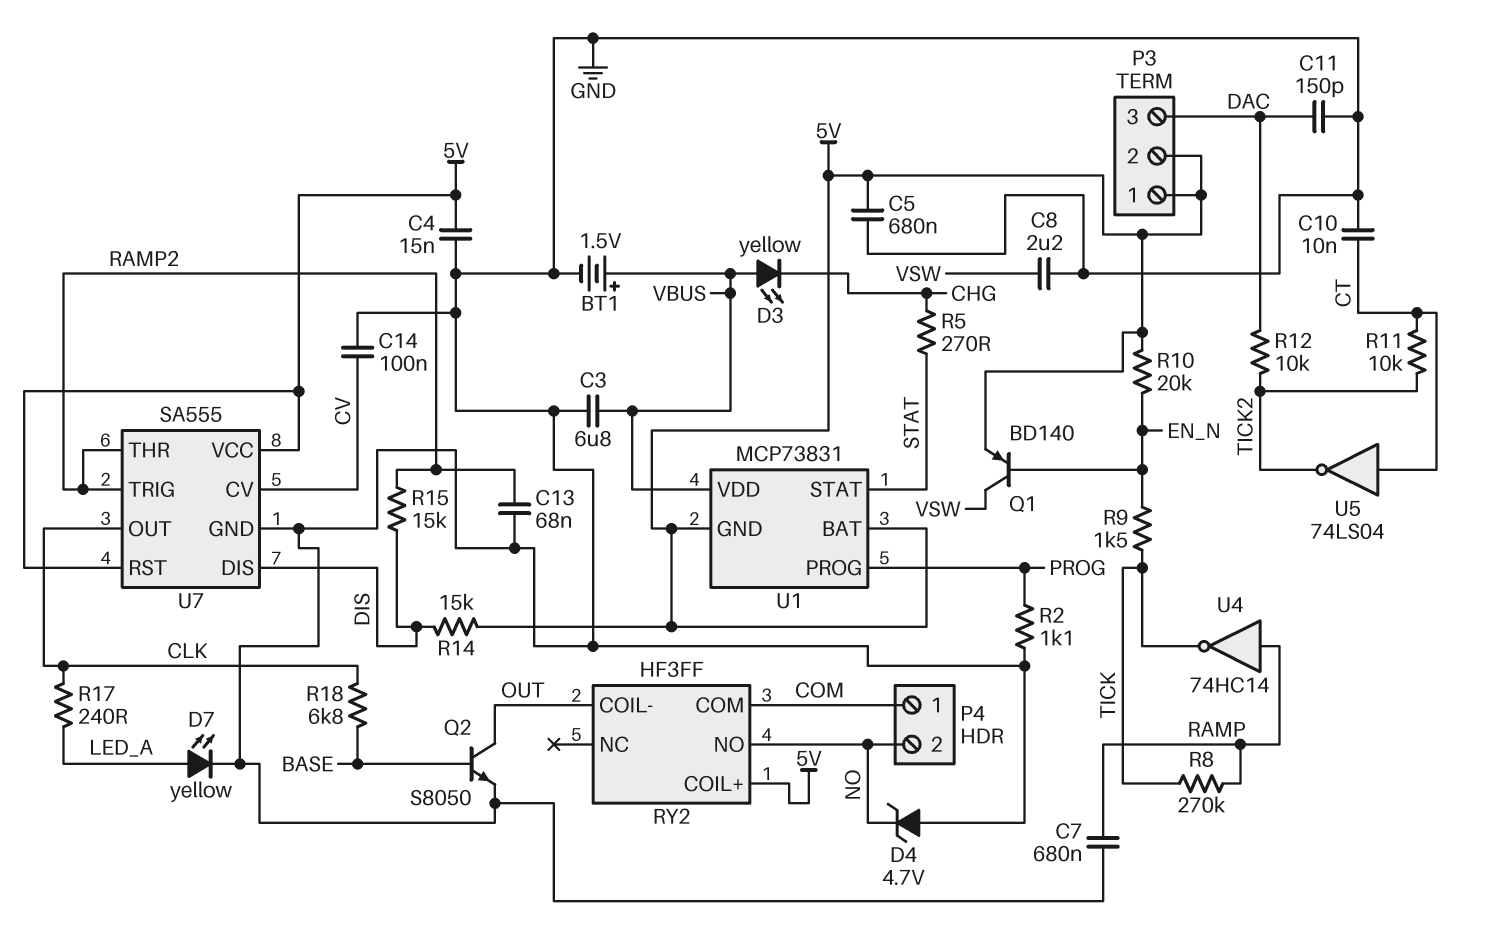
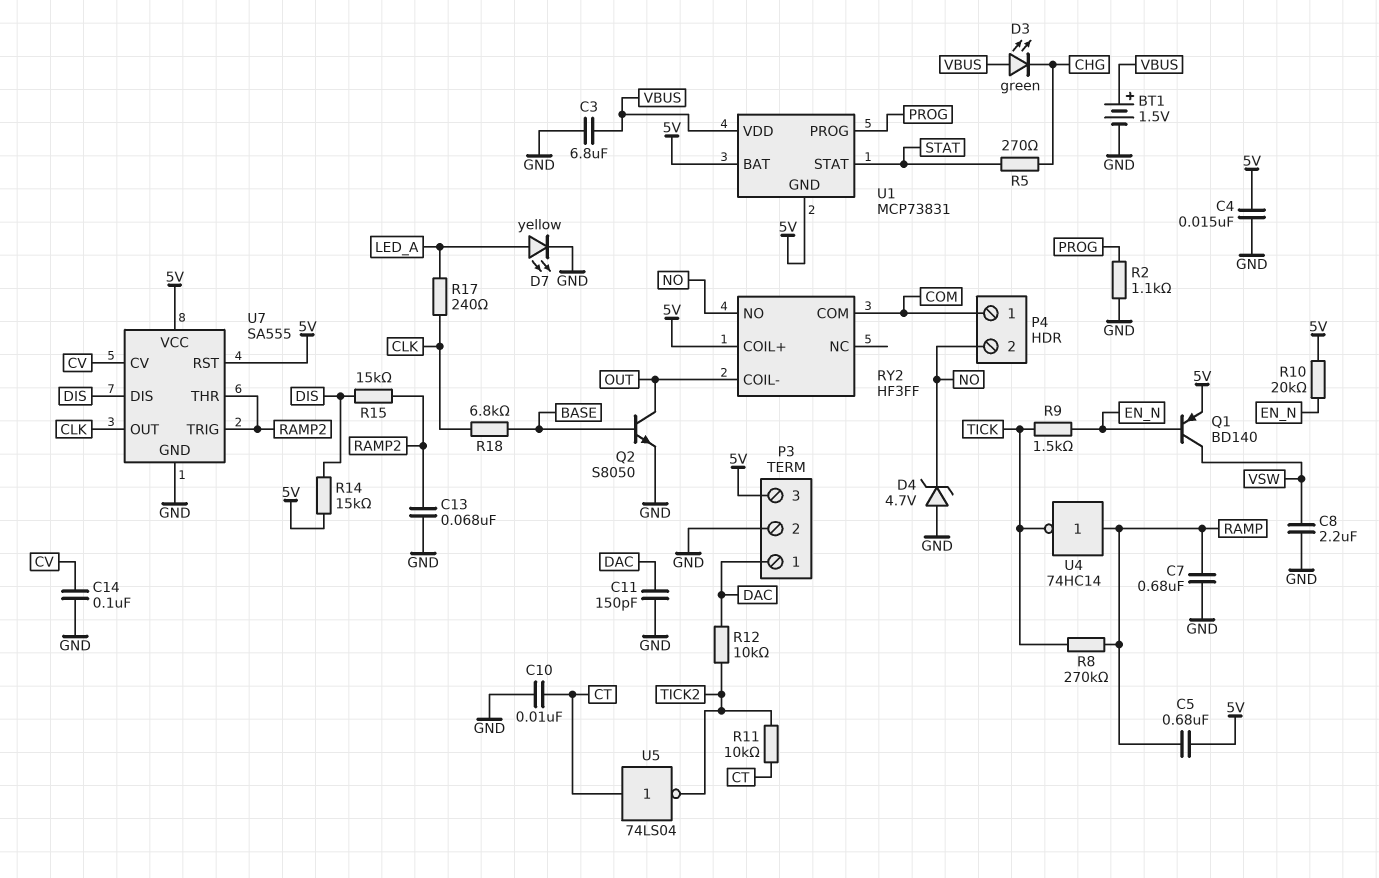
C5: 680nF (5V, GND) -> 680nF (5V, RAMP)
D3: LED yellow (A VBUS, K CHG) -> LED green (A VBUS, K CHG)
P3 pin 1: 5V -> DAC
P3 pin 2: 5V -> GND
P3 pin 3: DAC -> 5V

